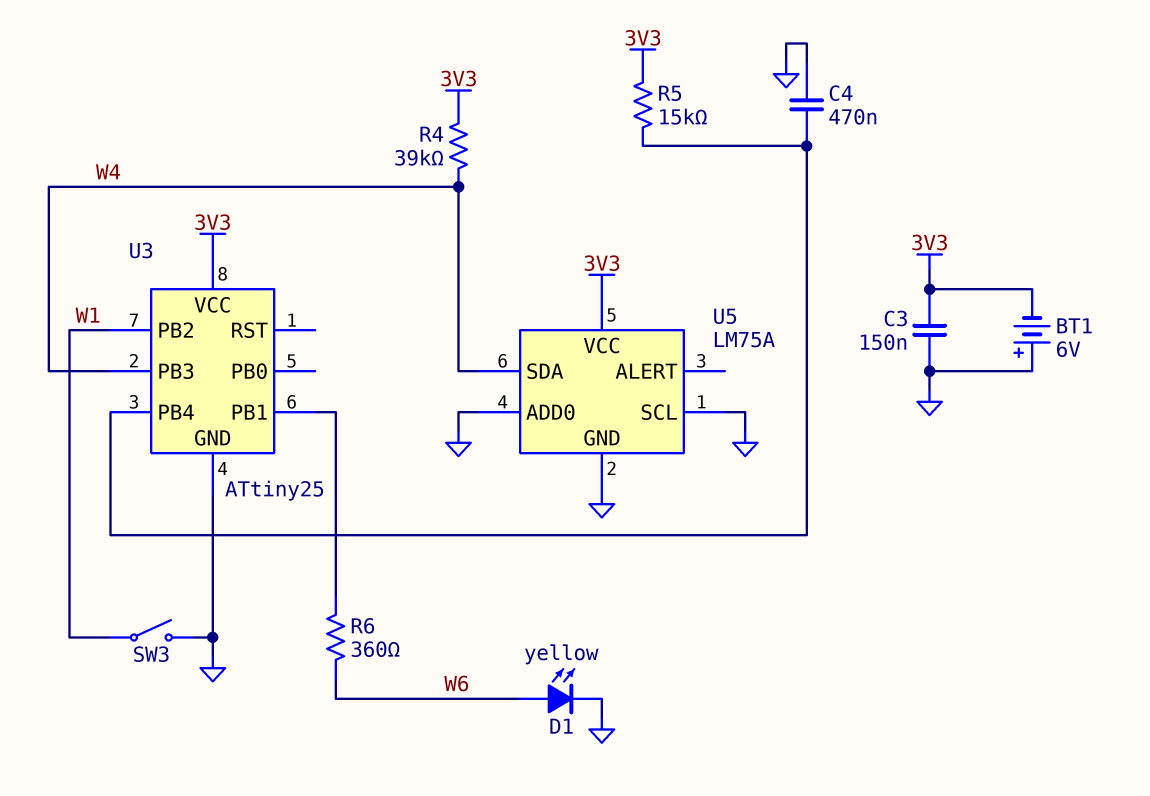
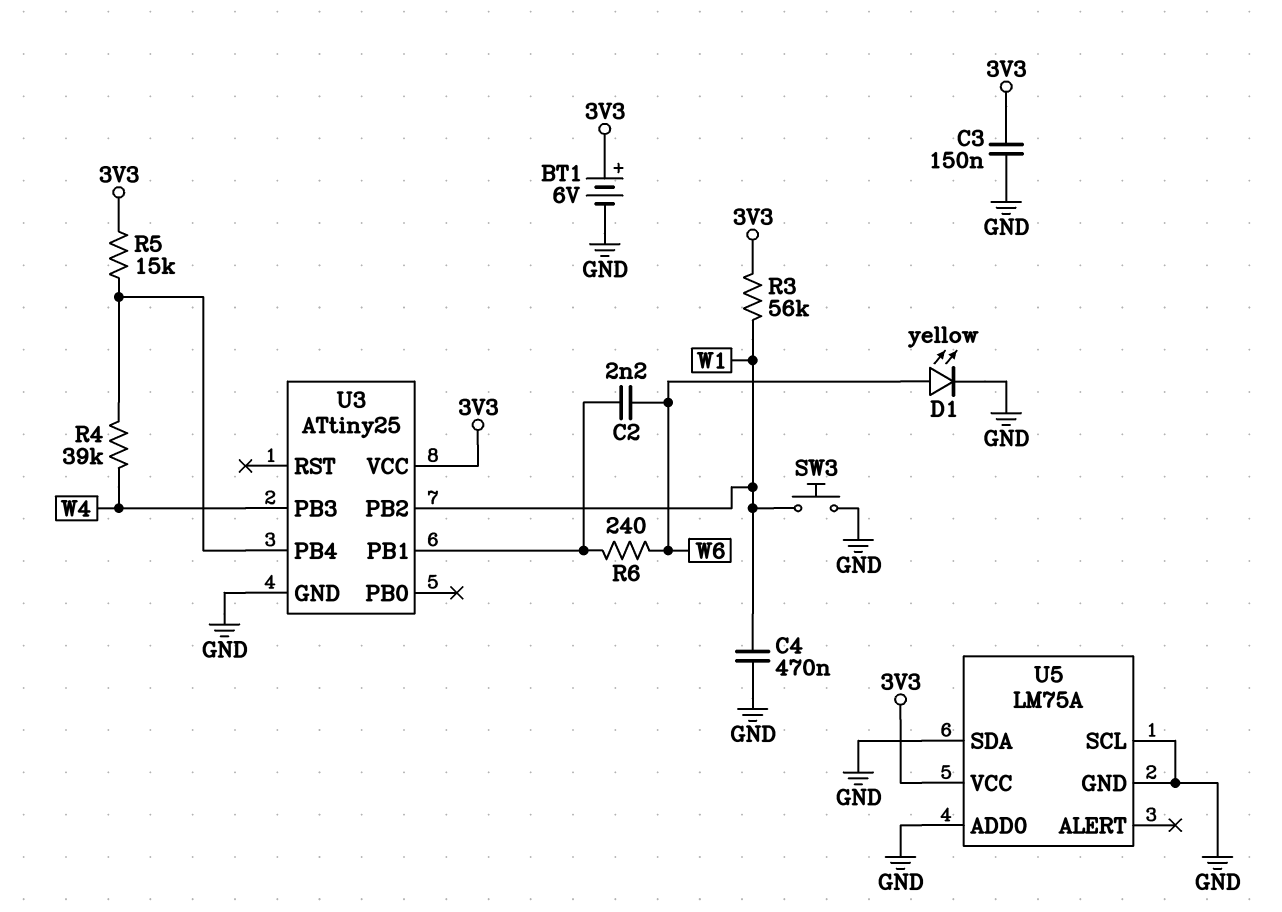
BT1: 6V (plus GND, minus 3V3) -> 6V (plus 3V3, minus GND)
C2: none -> 2.2nF (U3/PB1, W6)
C4: 470nF (GND, U3/PB4) -> 470nF (GND, W1)
R3: none -> 56k (3V3, W1)
R4: 39k (3V3, W4) -> 39k (U3/PB4, W4)
R6: 360 (U3/PB1, W6) -> 240 (U3/PB1, W6)
SW3: switch (GND, W1) -> button (GND, W1)
U5 pin SDA: W4 -> GND

